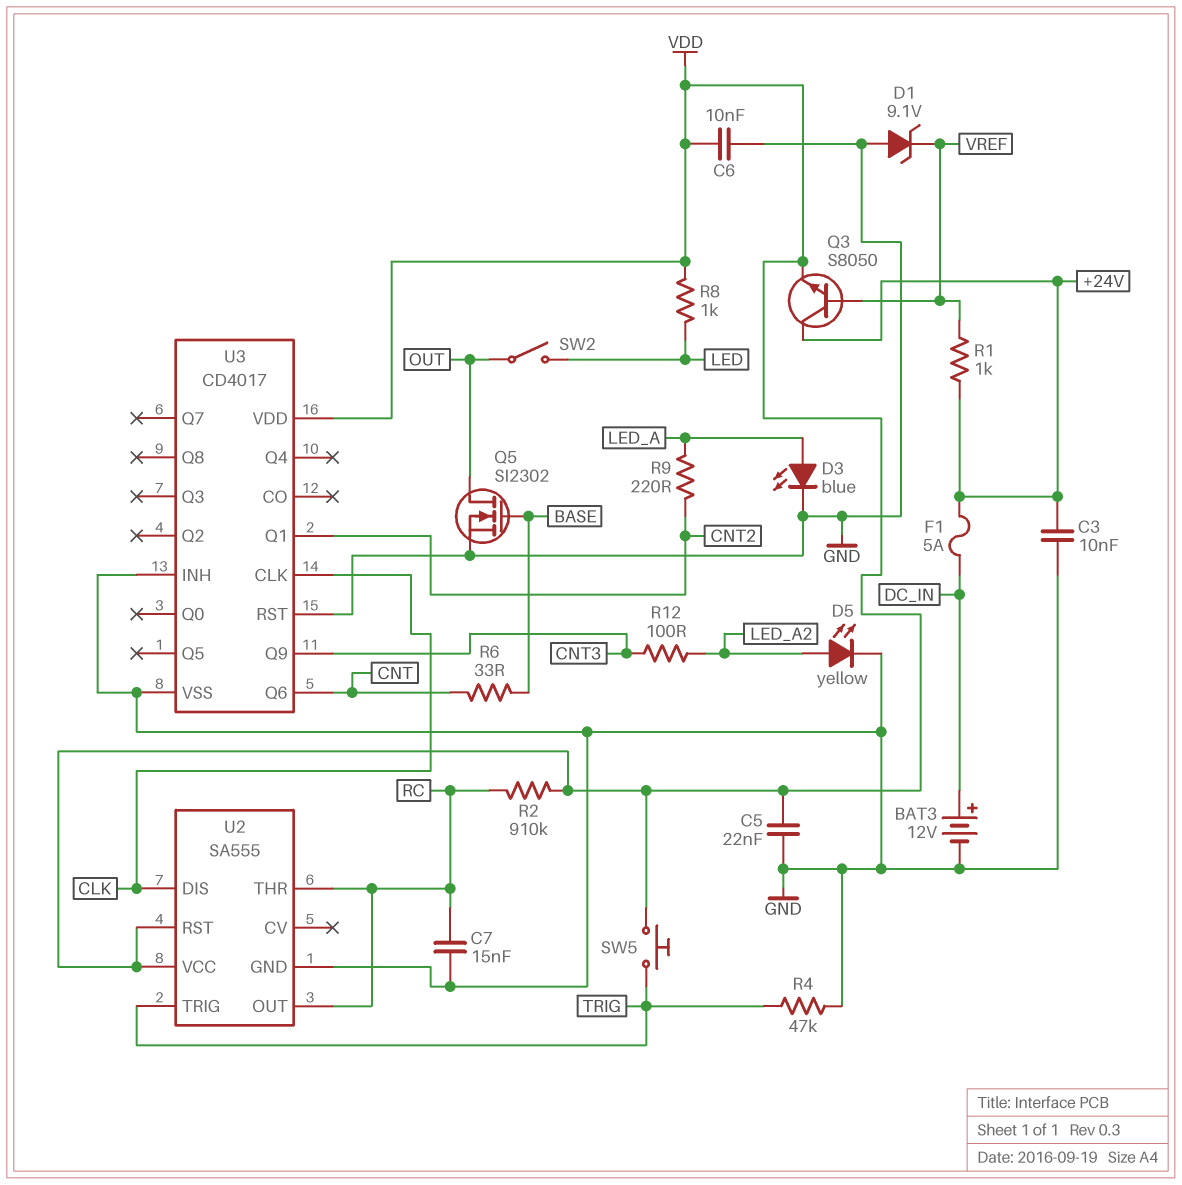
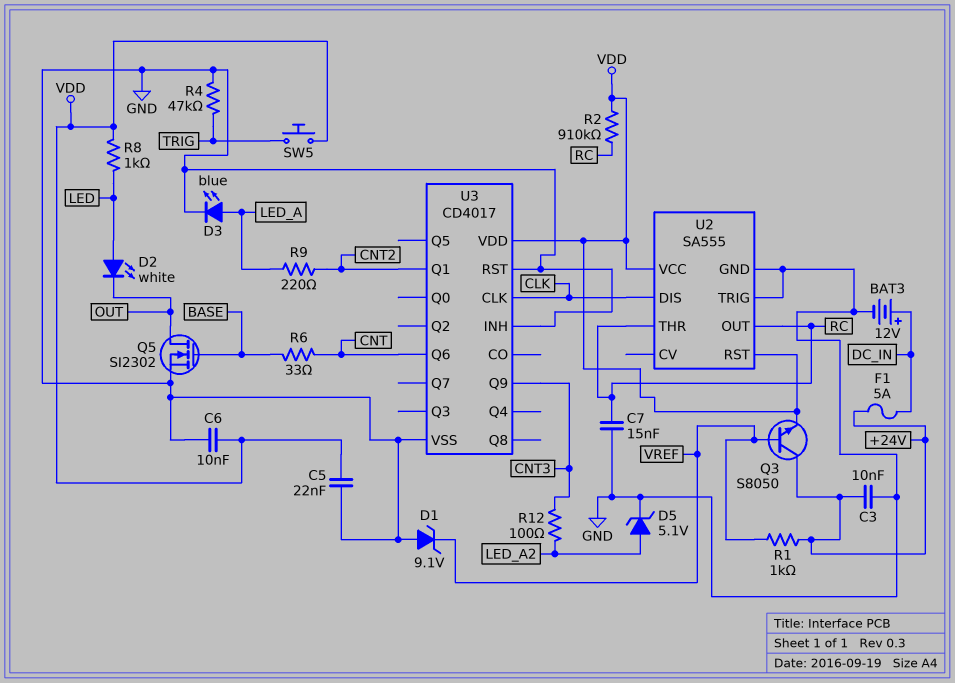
D2: none -> LED white (A LED, K OUT)
D5: LED yellow (A LED_A2, K GND) -> zener 5.1V (A LED_A2, K GND)
SW2: switch (LED, OUT) -> none
U2 pin TRIG: TRIG -> GND

